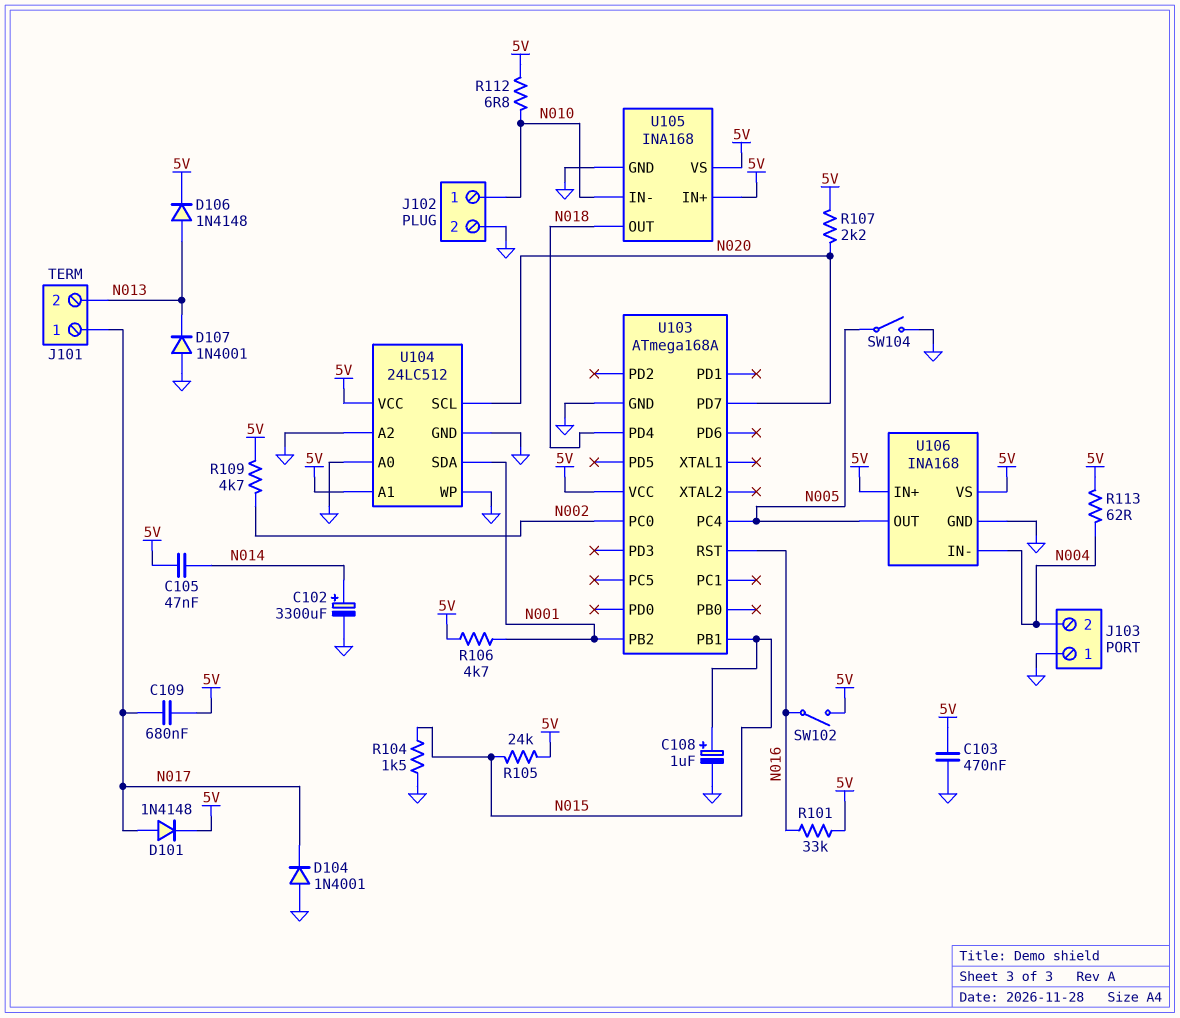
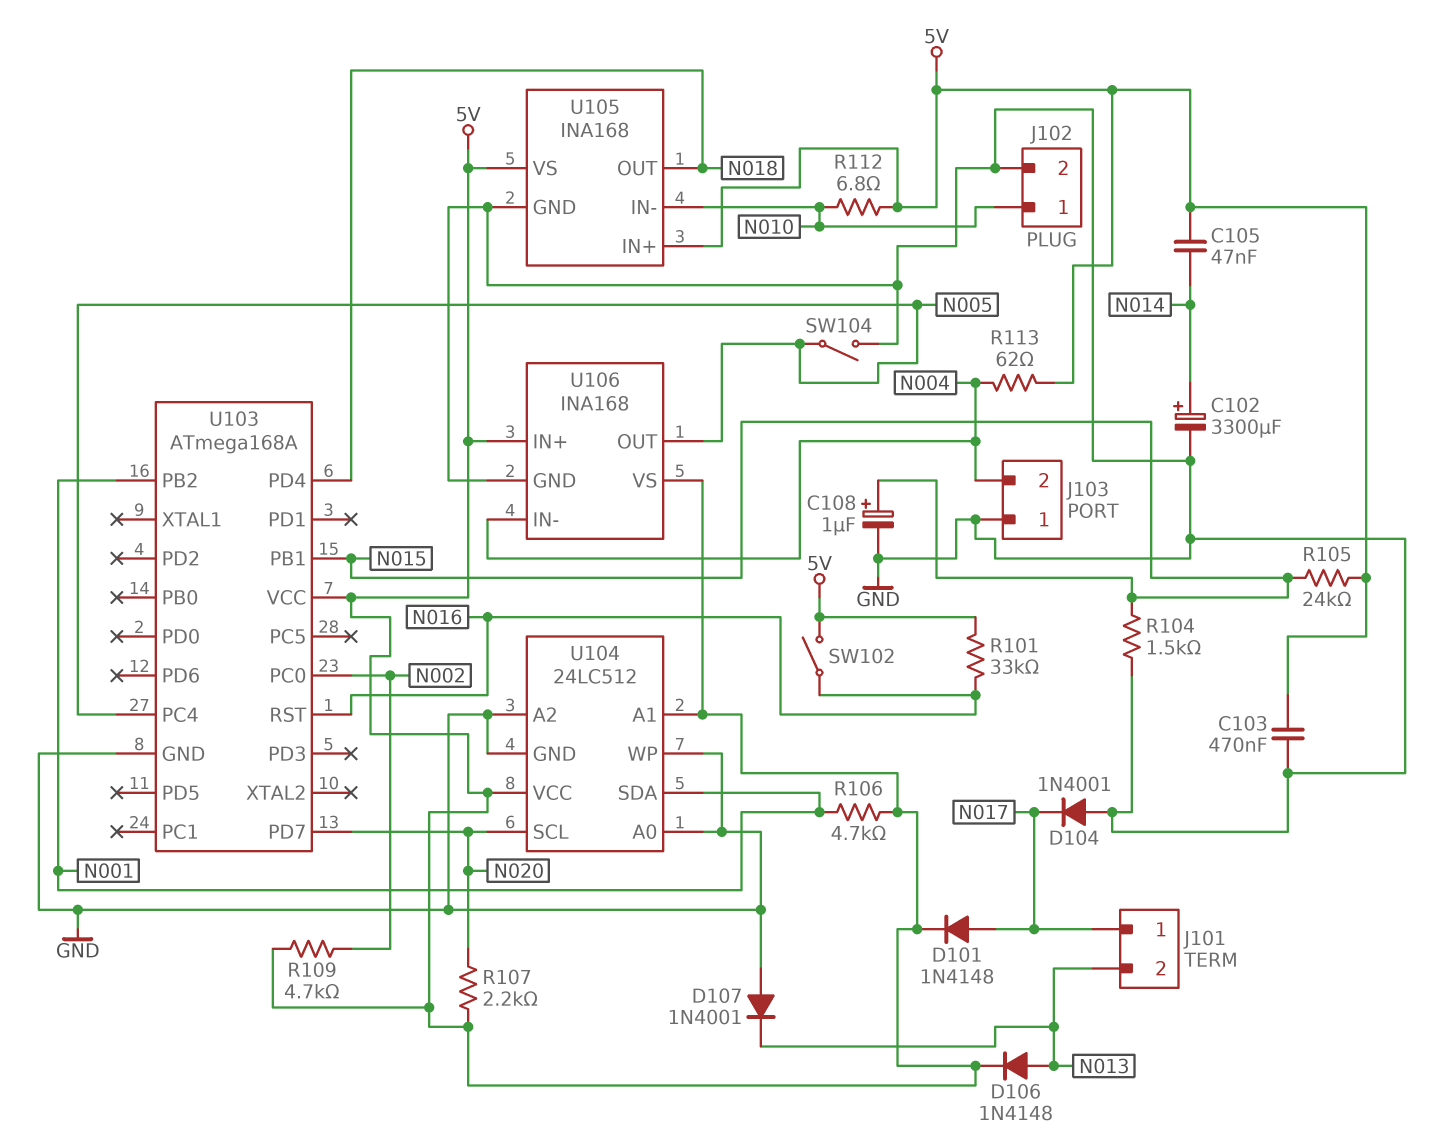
C109: 680nF (5V, N017) -> none

